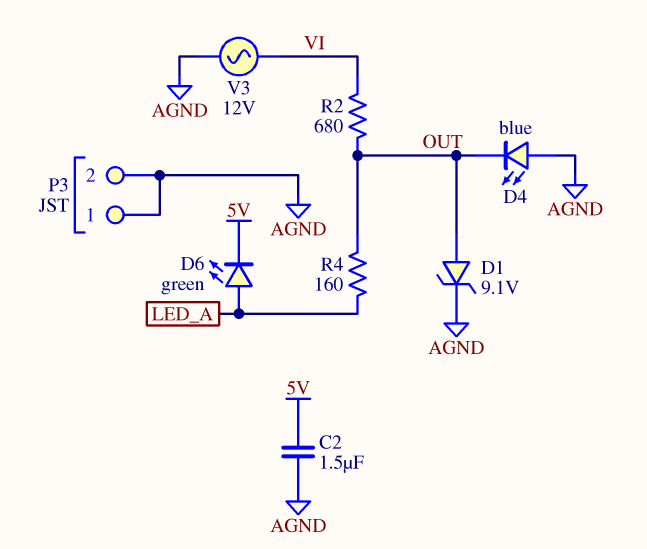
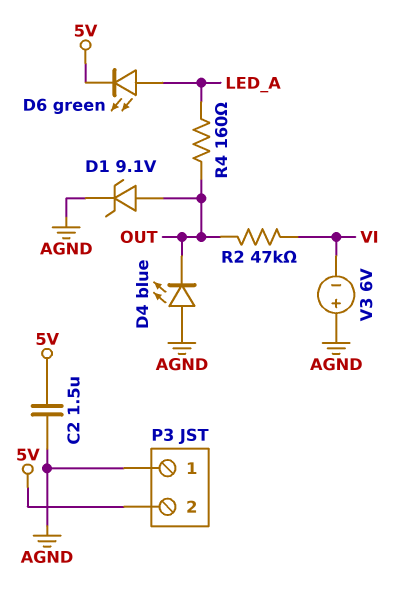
P3 pin 2: AGND -> 5V
R2: 680 (OUT, VI) -> 47k (OUT, VI)
V3: AC 12V (AGND, VI) -> 6V (plus AGND, minus VI)

